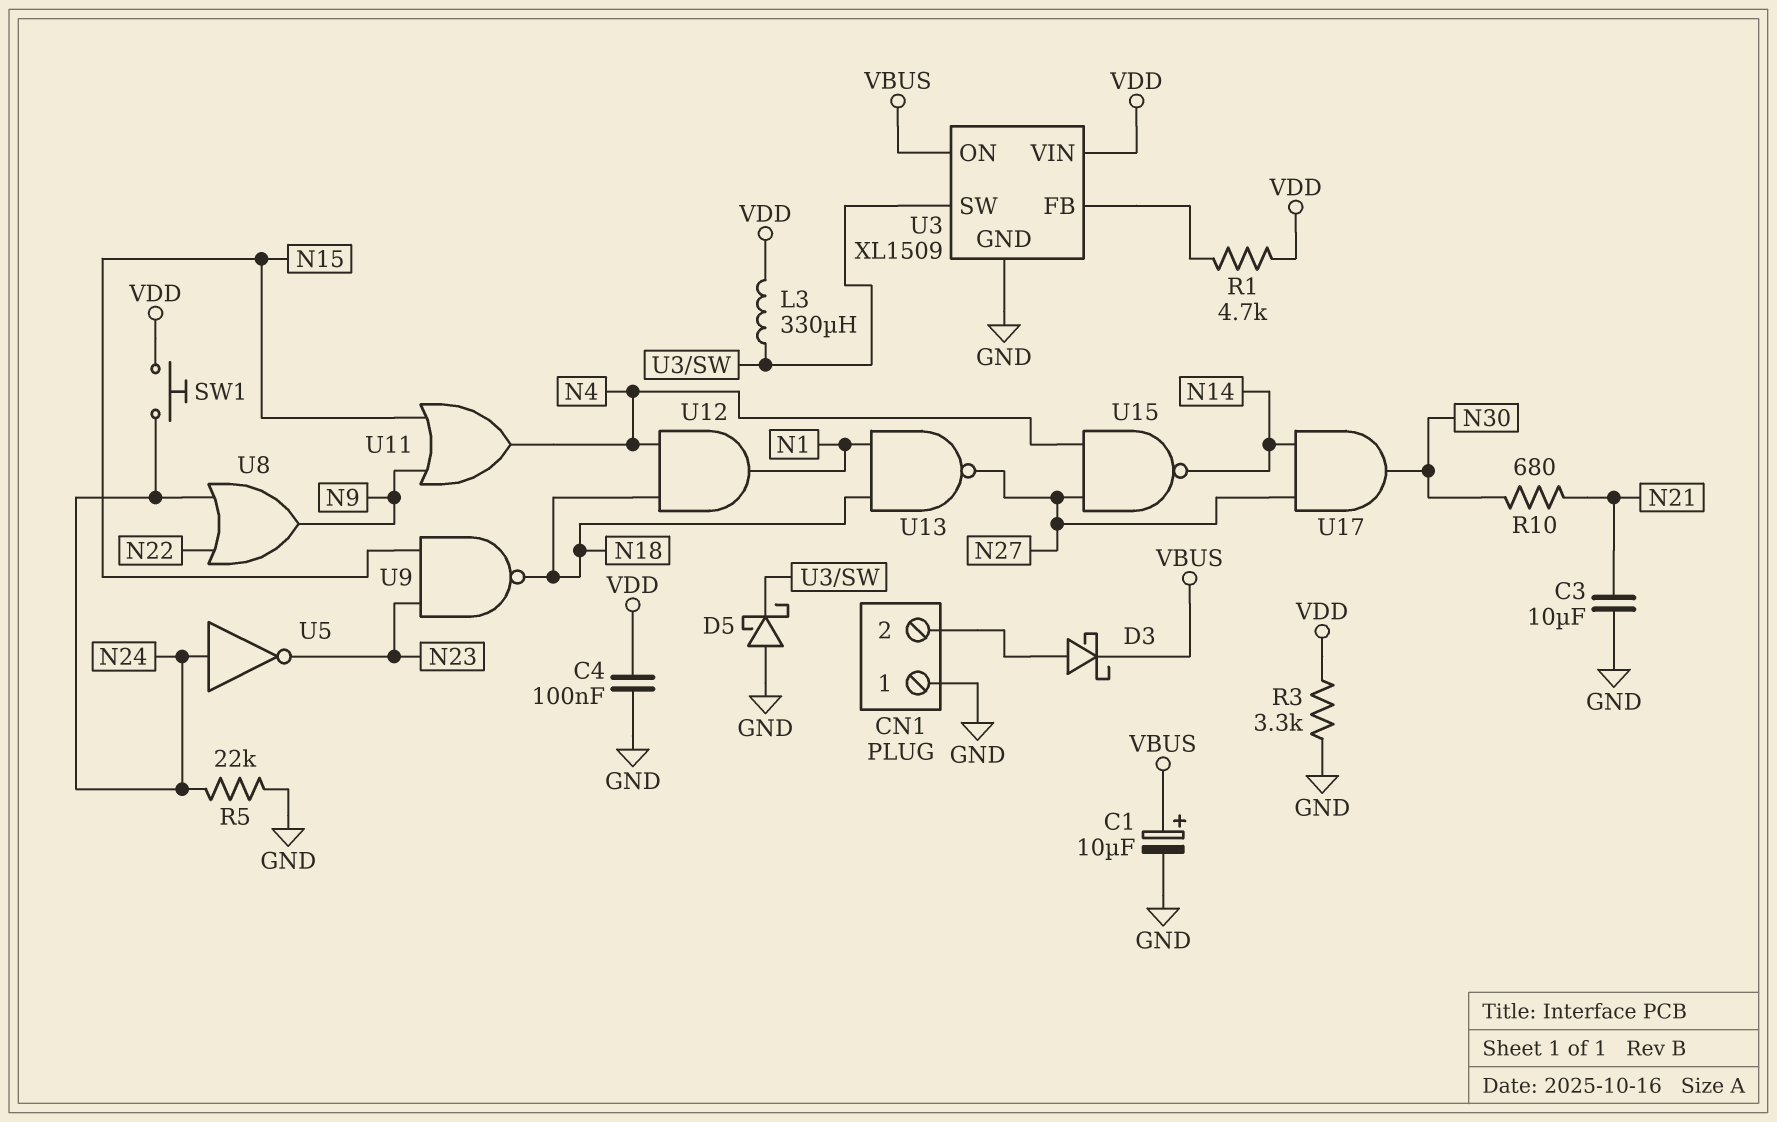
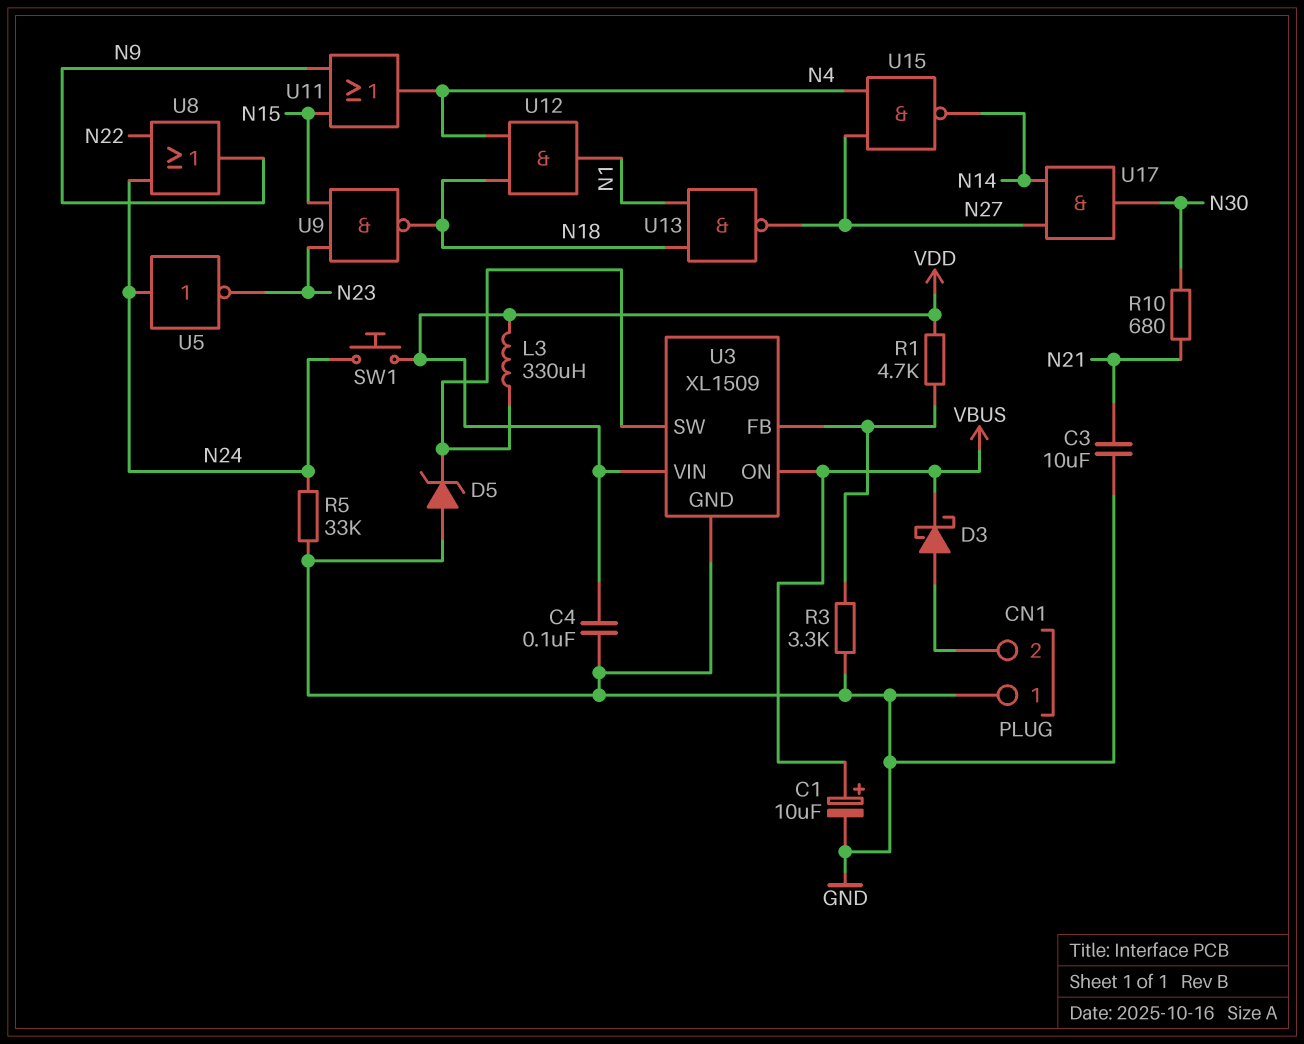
D5: schottky (A GND, K U3/SW) -> zener (A GND, K U3/SW)
R3: 3.3k (GND, VDD) -> 3.3k (GND, U3/FB)
R5: 22k (GND, N24) -> 33k (GND, N24)

